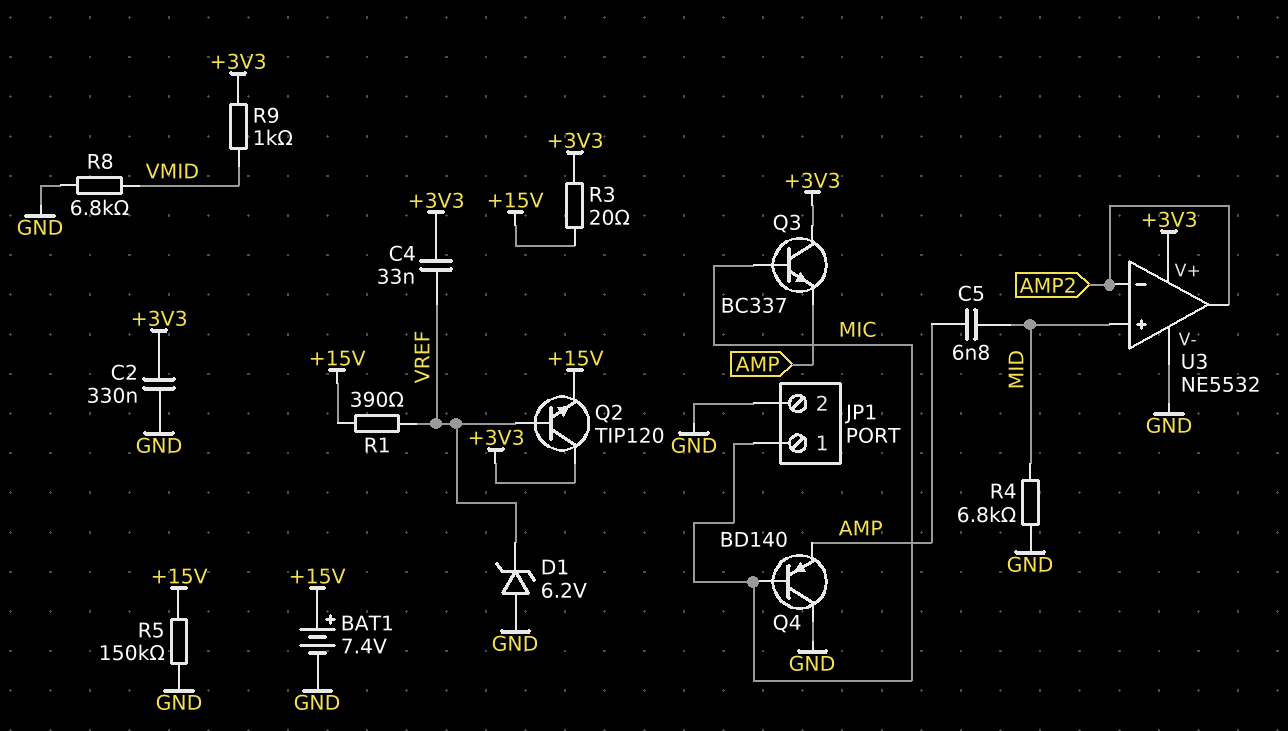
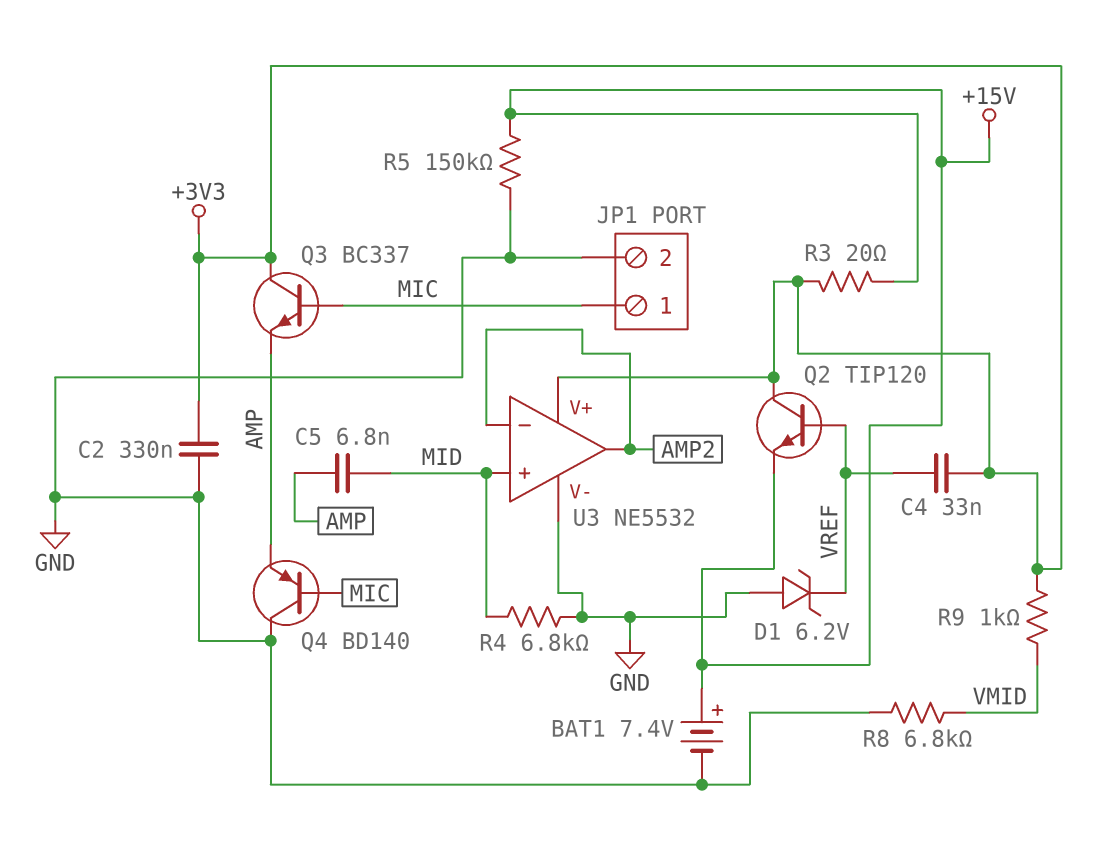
R1: 390 (+15V, VREF) -> none

